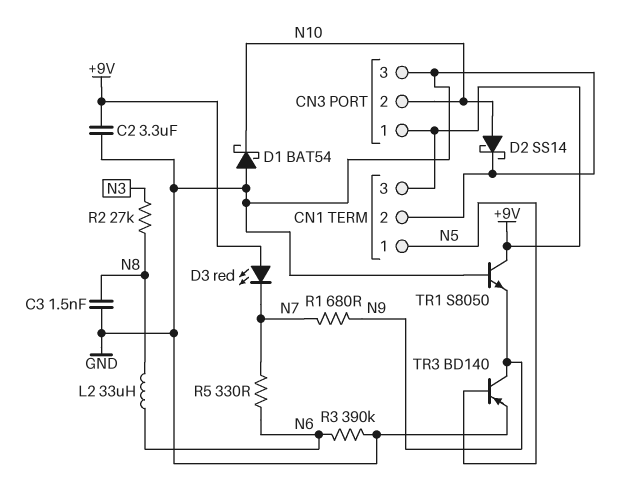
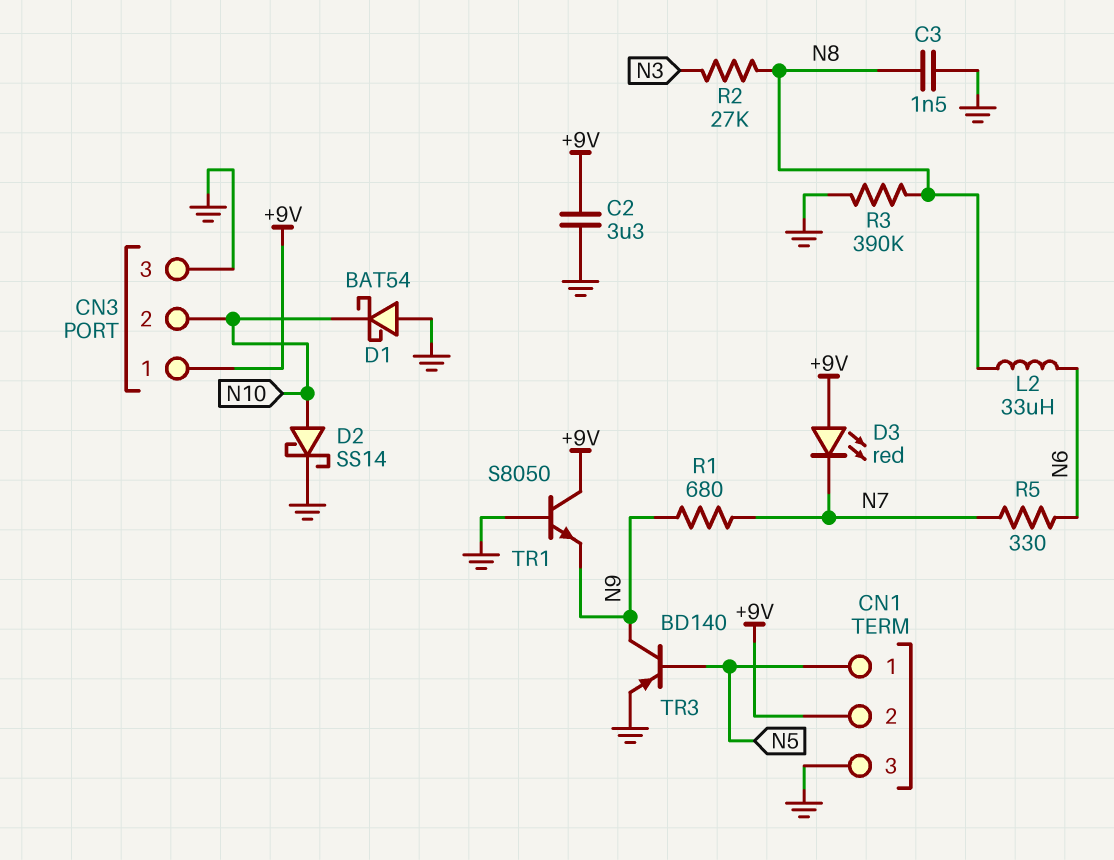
CN1 pin 2: GND -> +9V
CN1 pin 3: +9V -> GND
R3: 390k (GND, N6) -> 390k (GND, N8)

